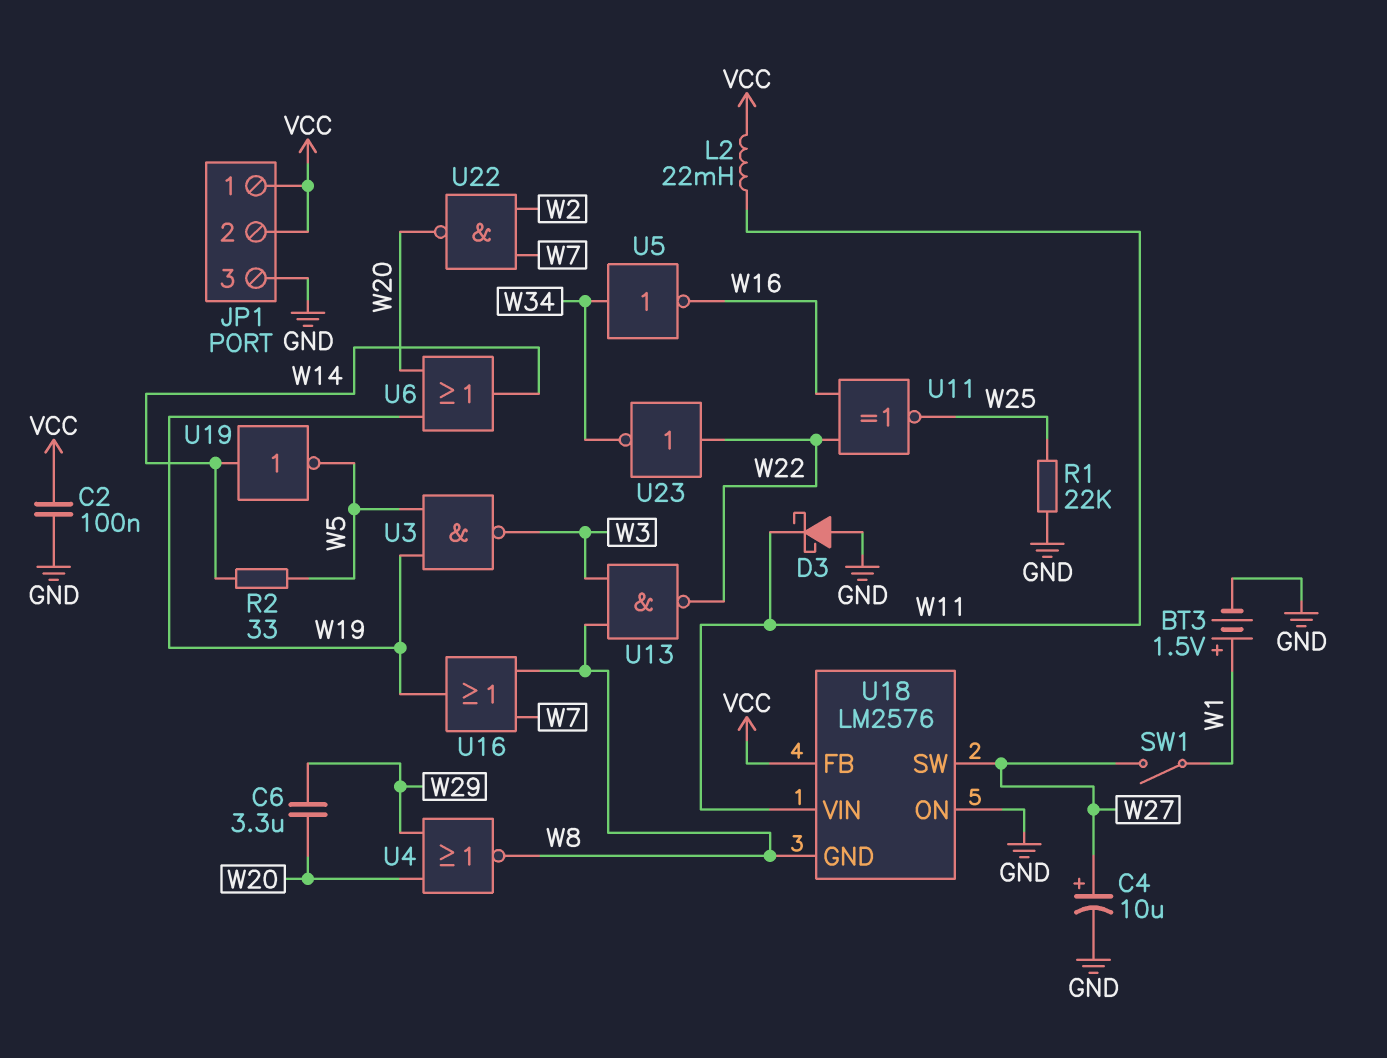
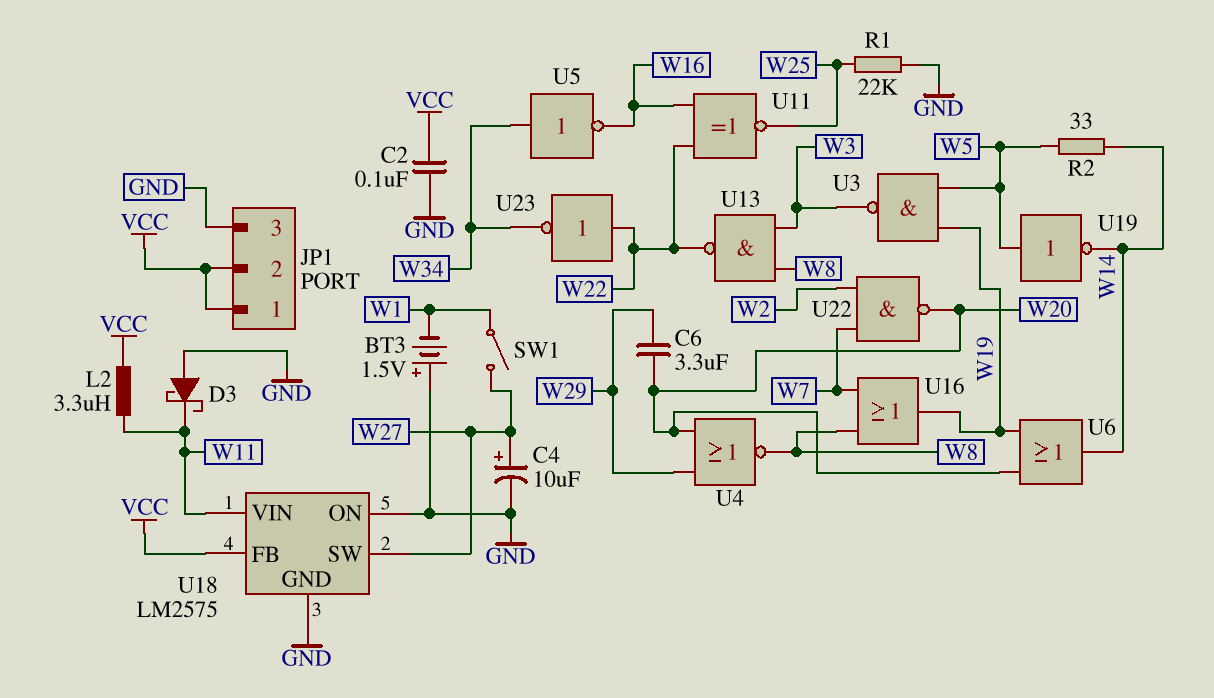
BT3: 1.5V (plus W1, minus GND) -> 1.5V (plus GND, minus W1)
L2: 22mH (VCC, W11) -> 3.3uH (VCC, W11)
U18: LM2576 -> LM2575
U18 pin GND: W8 -> GND
U19: NOT (in W14, out W5) -> NOT (in W5, out W14)

